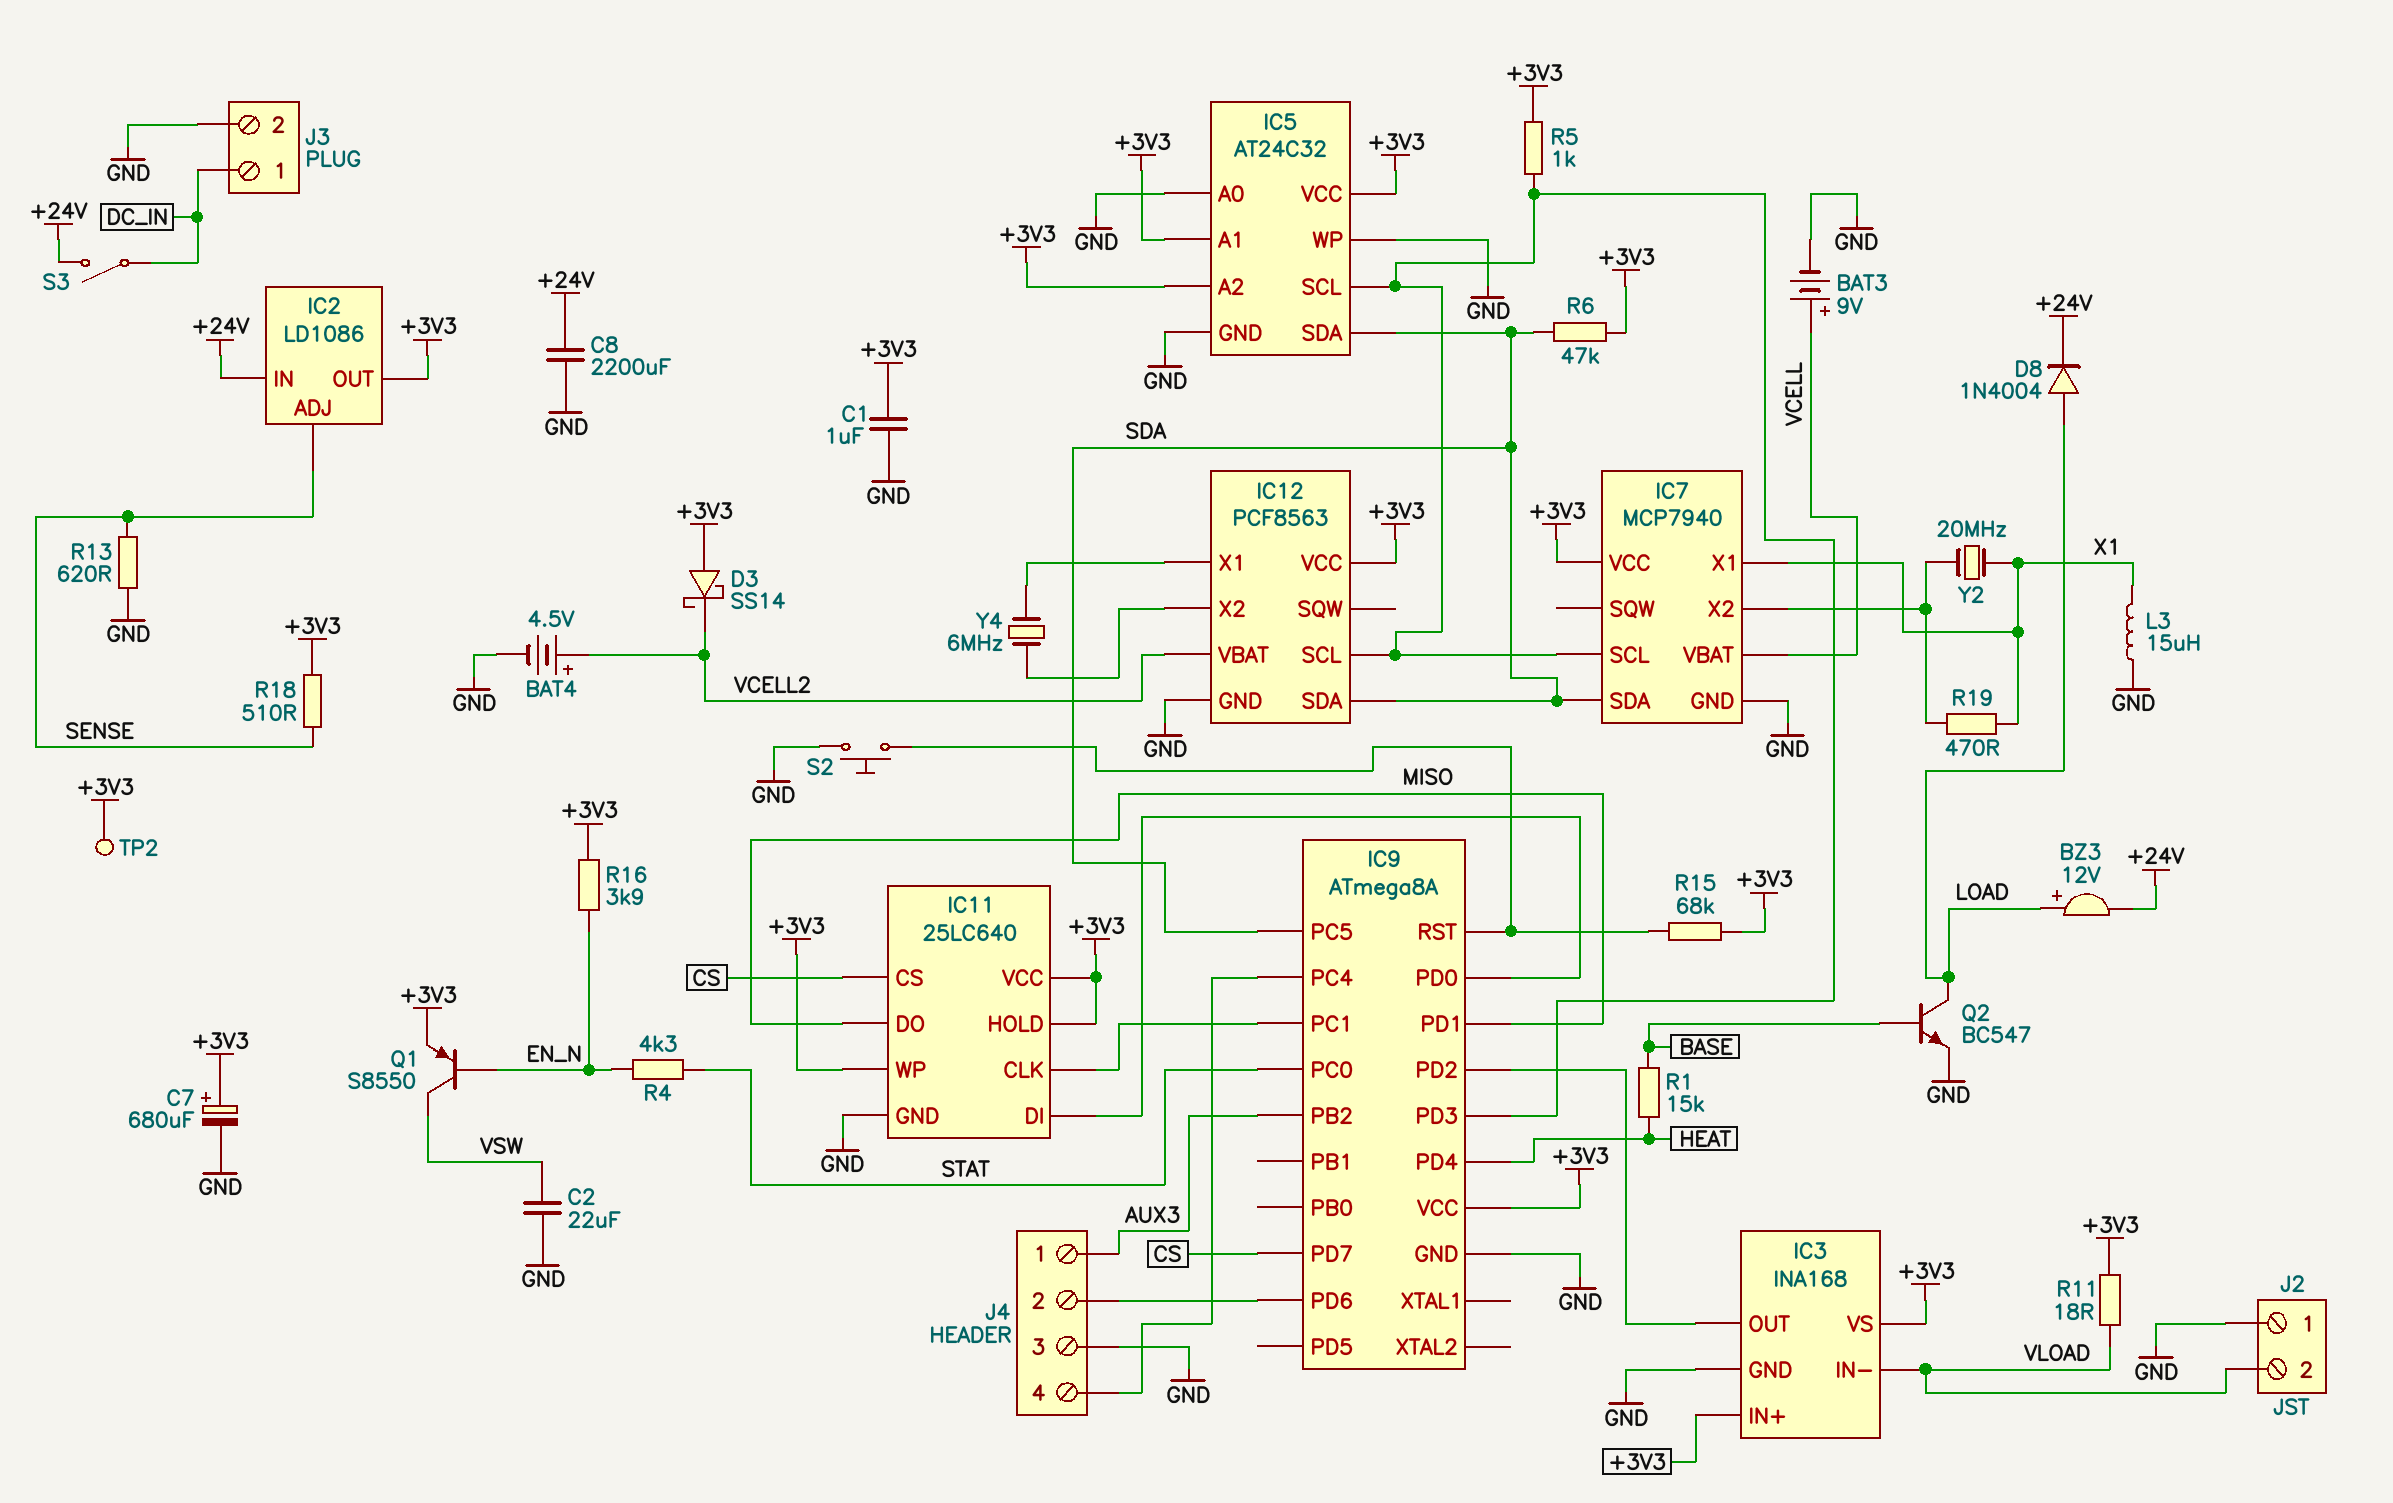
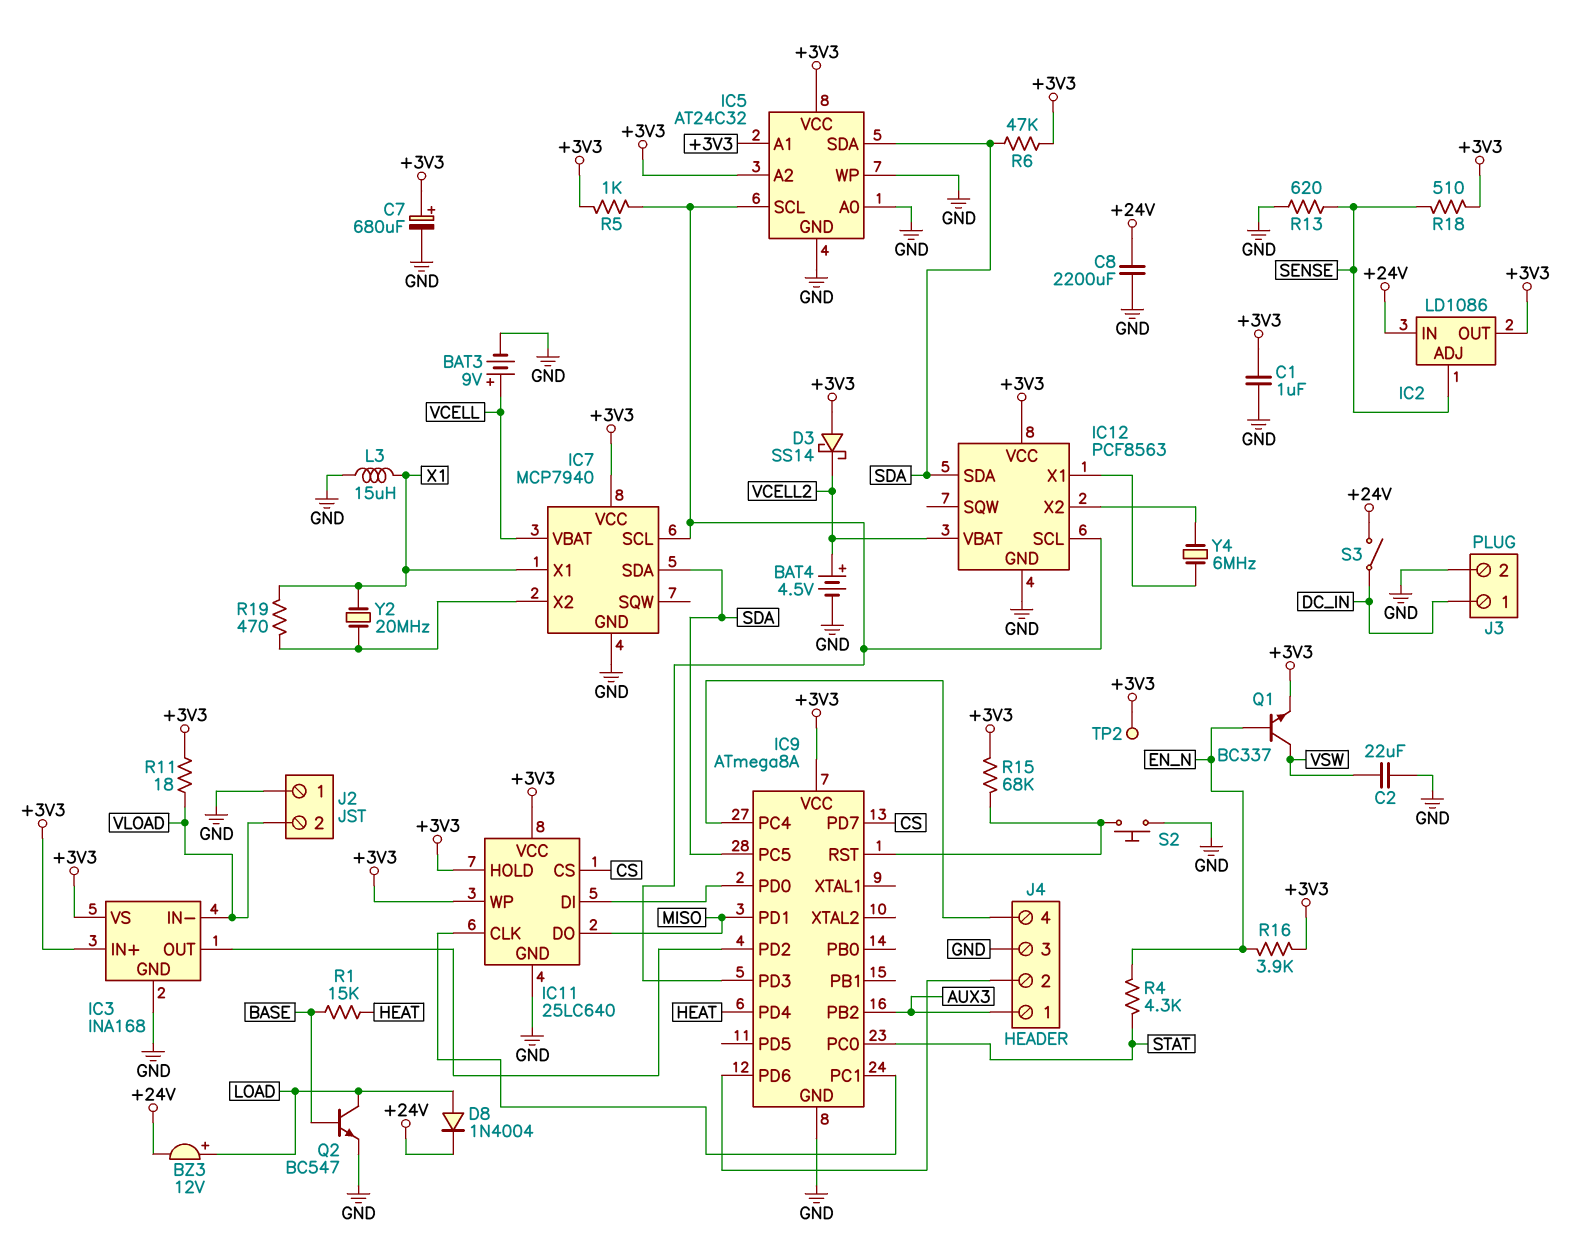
Q1: PNP S8550 (B EN_N, C VSW, E +3V3) -> NPN BC337 (B EN_N, C VSW, E +3V3)

